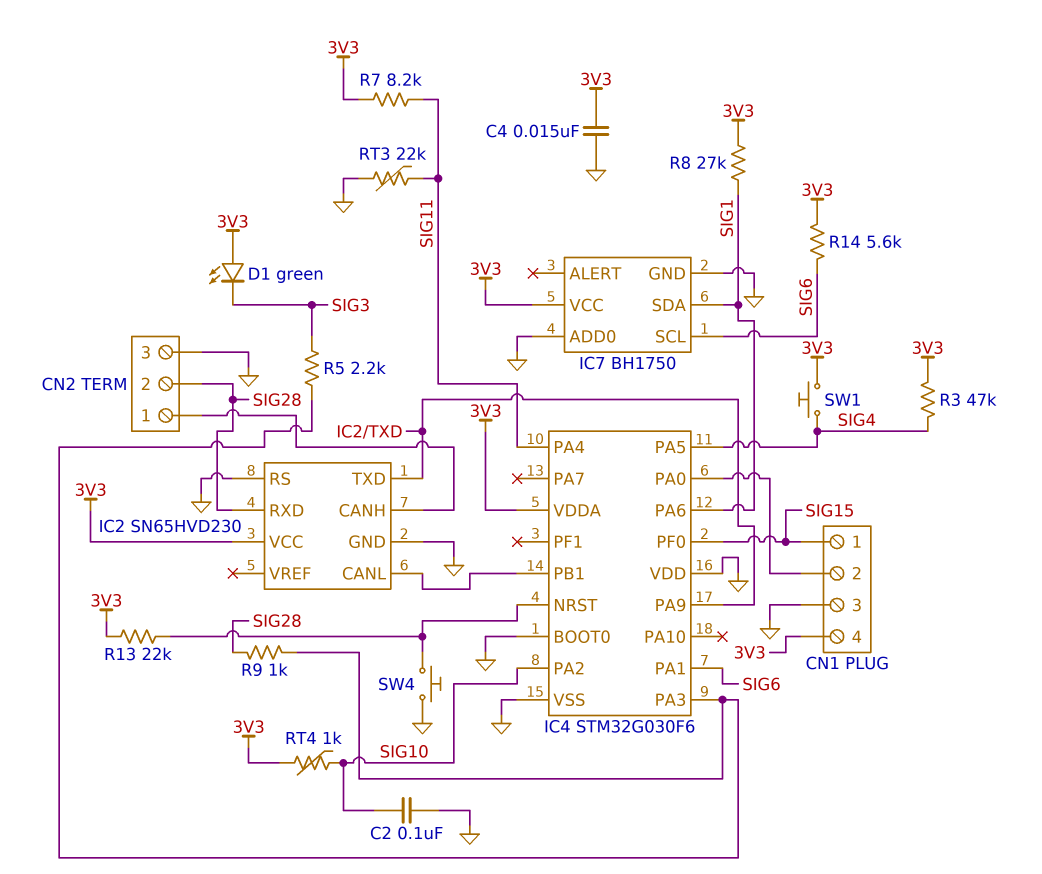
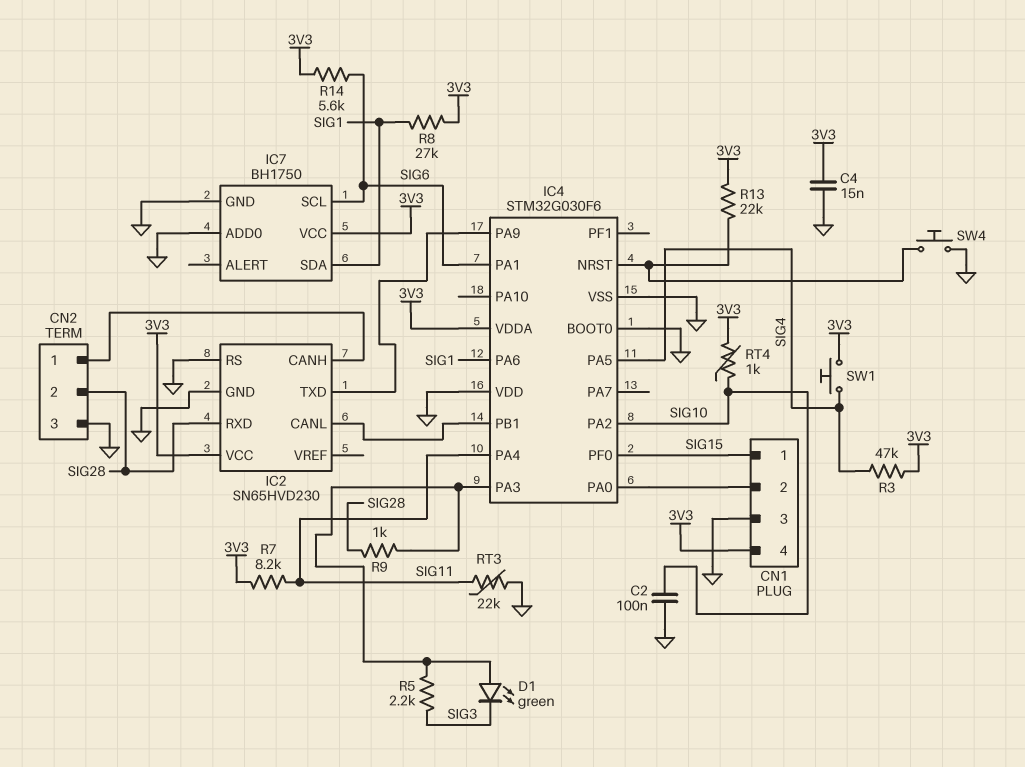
D1: LED green (A 3V3, K SIG3) -> LED green (A IC4/PA3, K SIG3)

